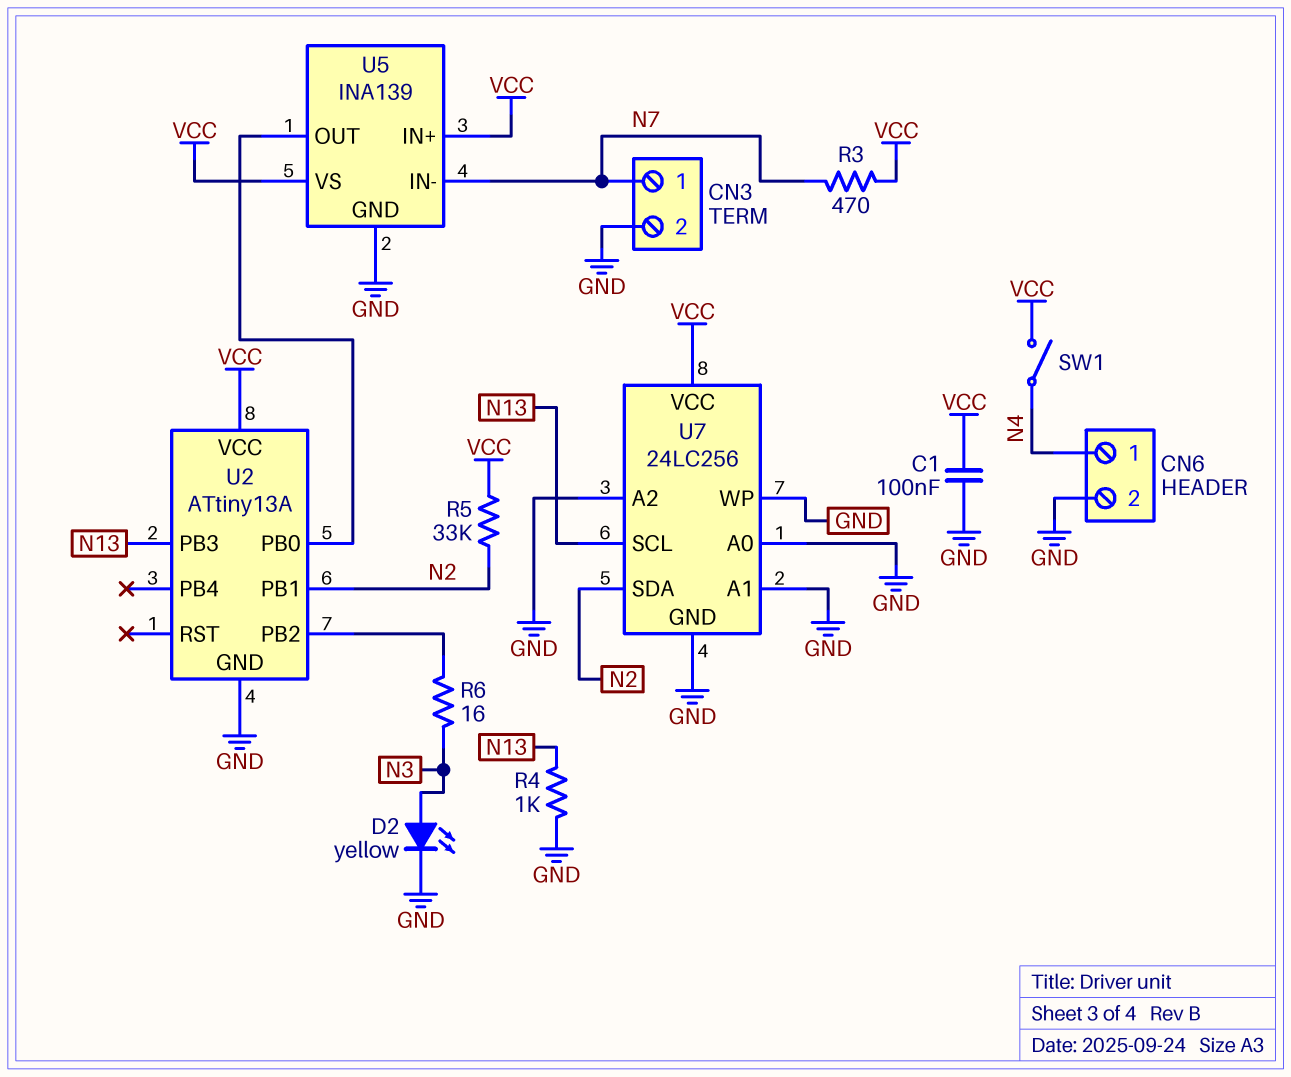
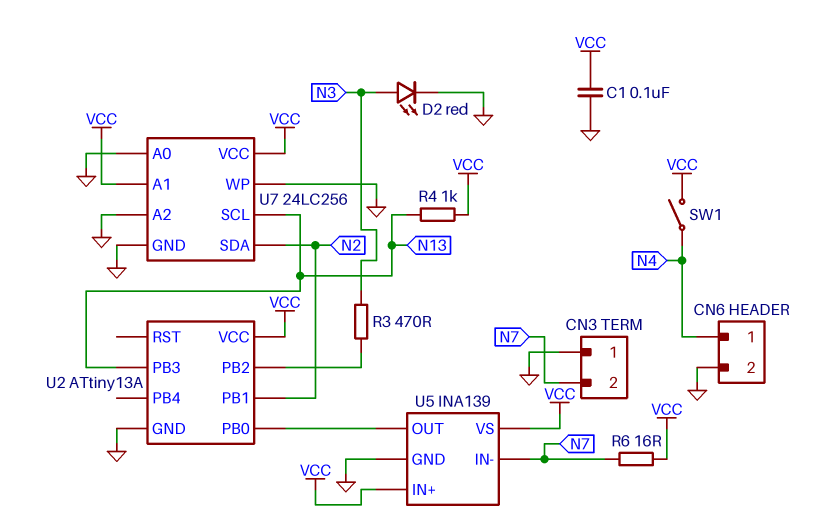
CN3 pin 1: N7 -> GND
CN3 pin 2: GND -> N7
D2: LED yellow (A N3, K GND) -> LED red (A N3, K GND)
R3: 470 (N7, VCC) -> 470 (N3, U2/PB2)
R4: 1k (GND, N13) -> 1k (N13, VCC)
R5: 33k (N2, VCC) -> none
R6: 16 (N3, U2/PB2) -> 16 (N7, VCC)
U7 pin A1: GND -> VCC

